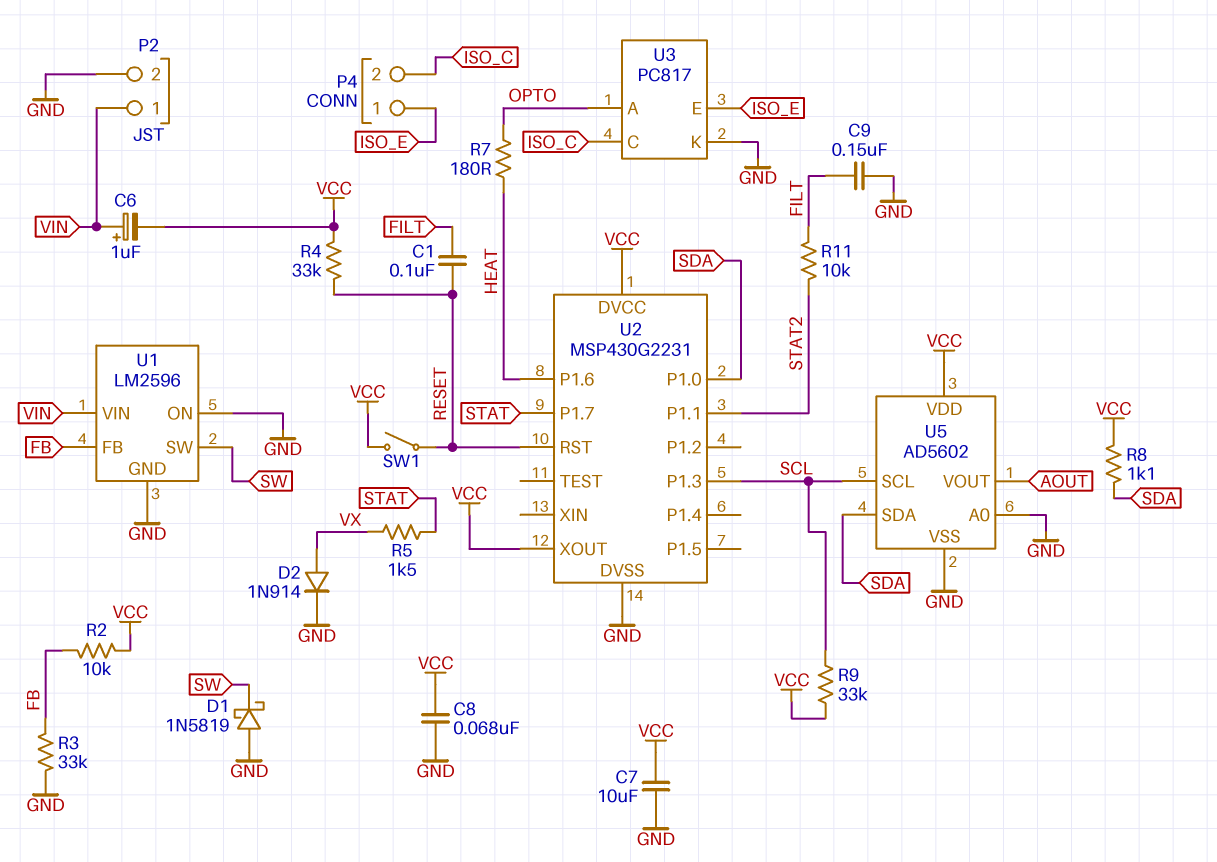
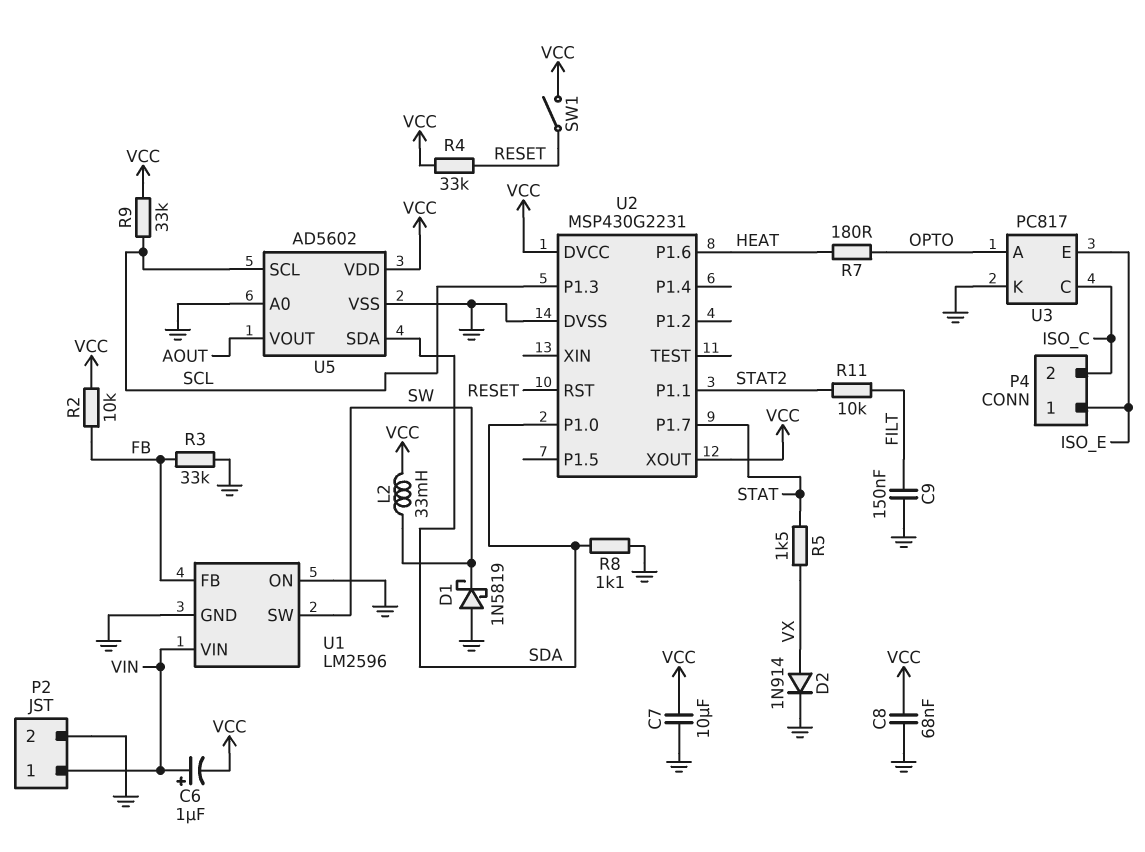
C1: 100nF (FILT, RESET) -> none
L2: none -> 33mH (SW, VCC)
R8: 1.1k (SDA, VCC) -> 1.1k (GND, SDA)

